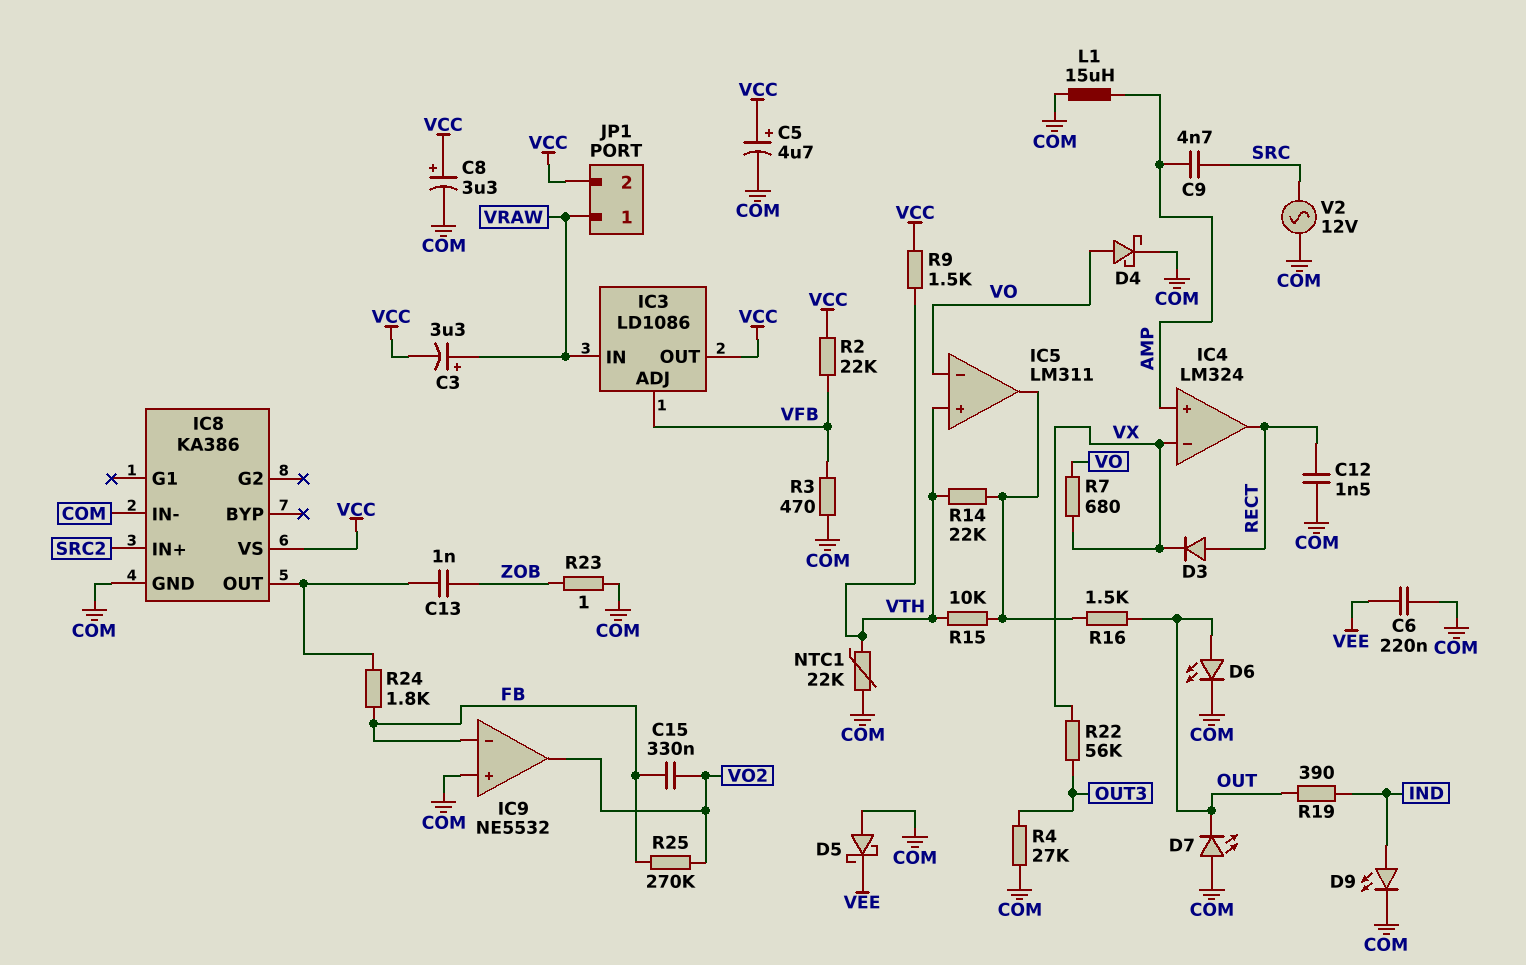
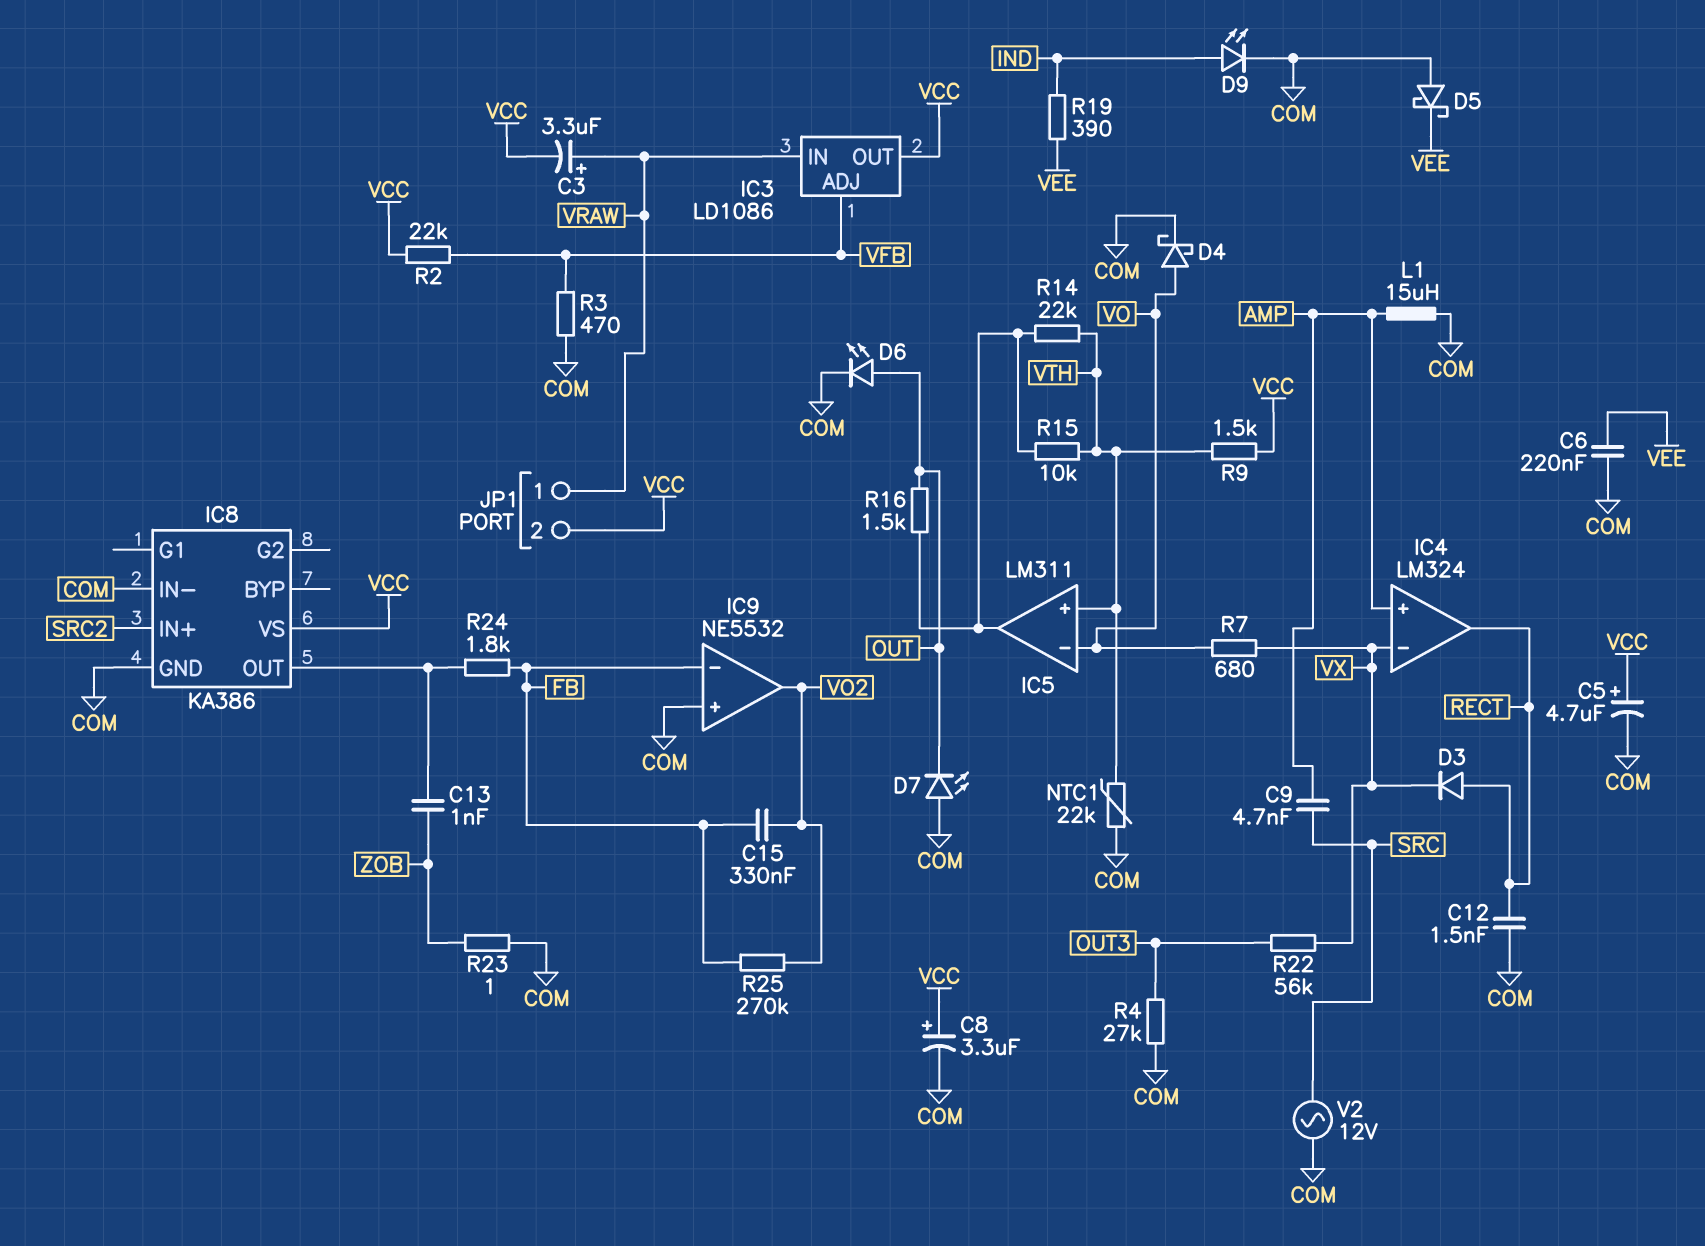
R19: 390 (IND, OUT) -> 390 (IND, VEE)

